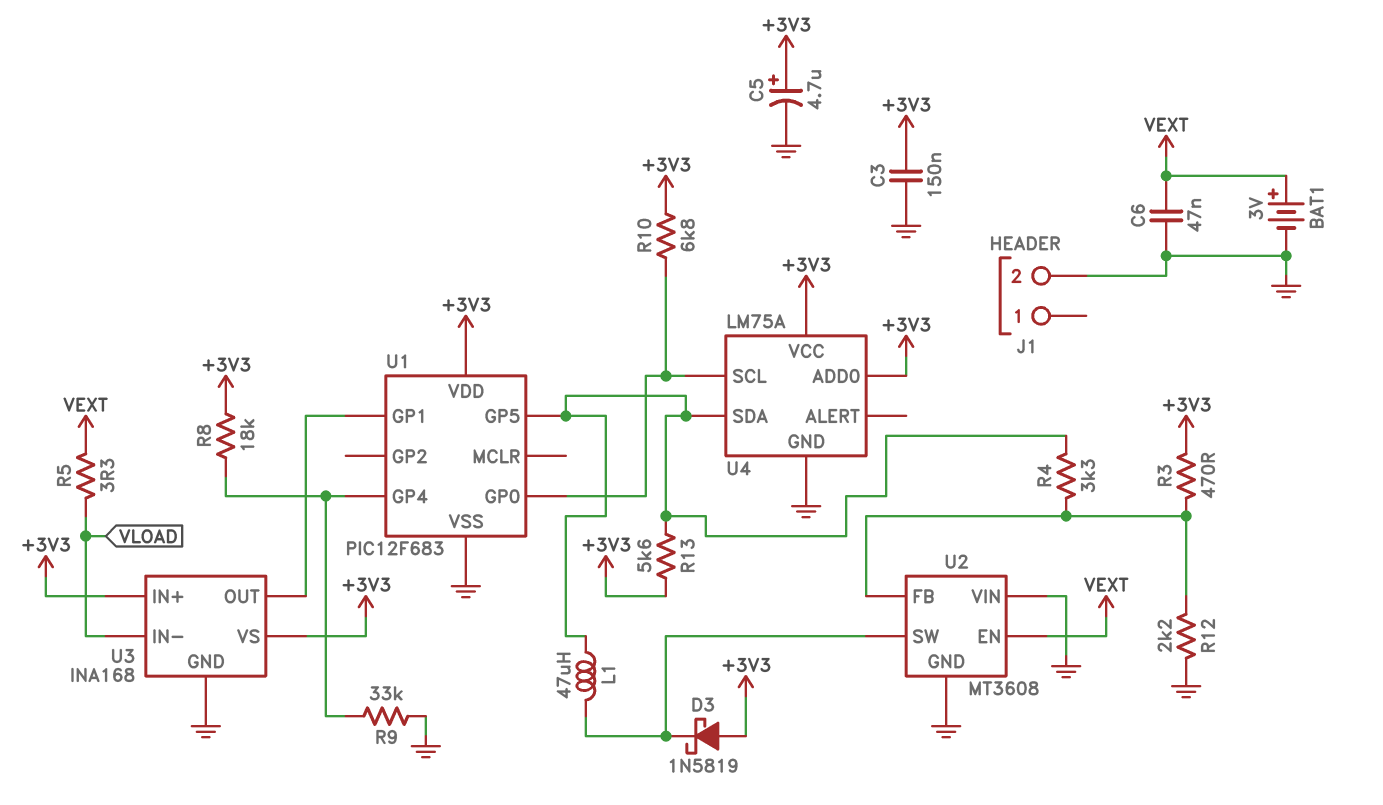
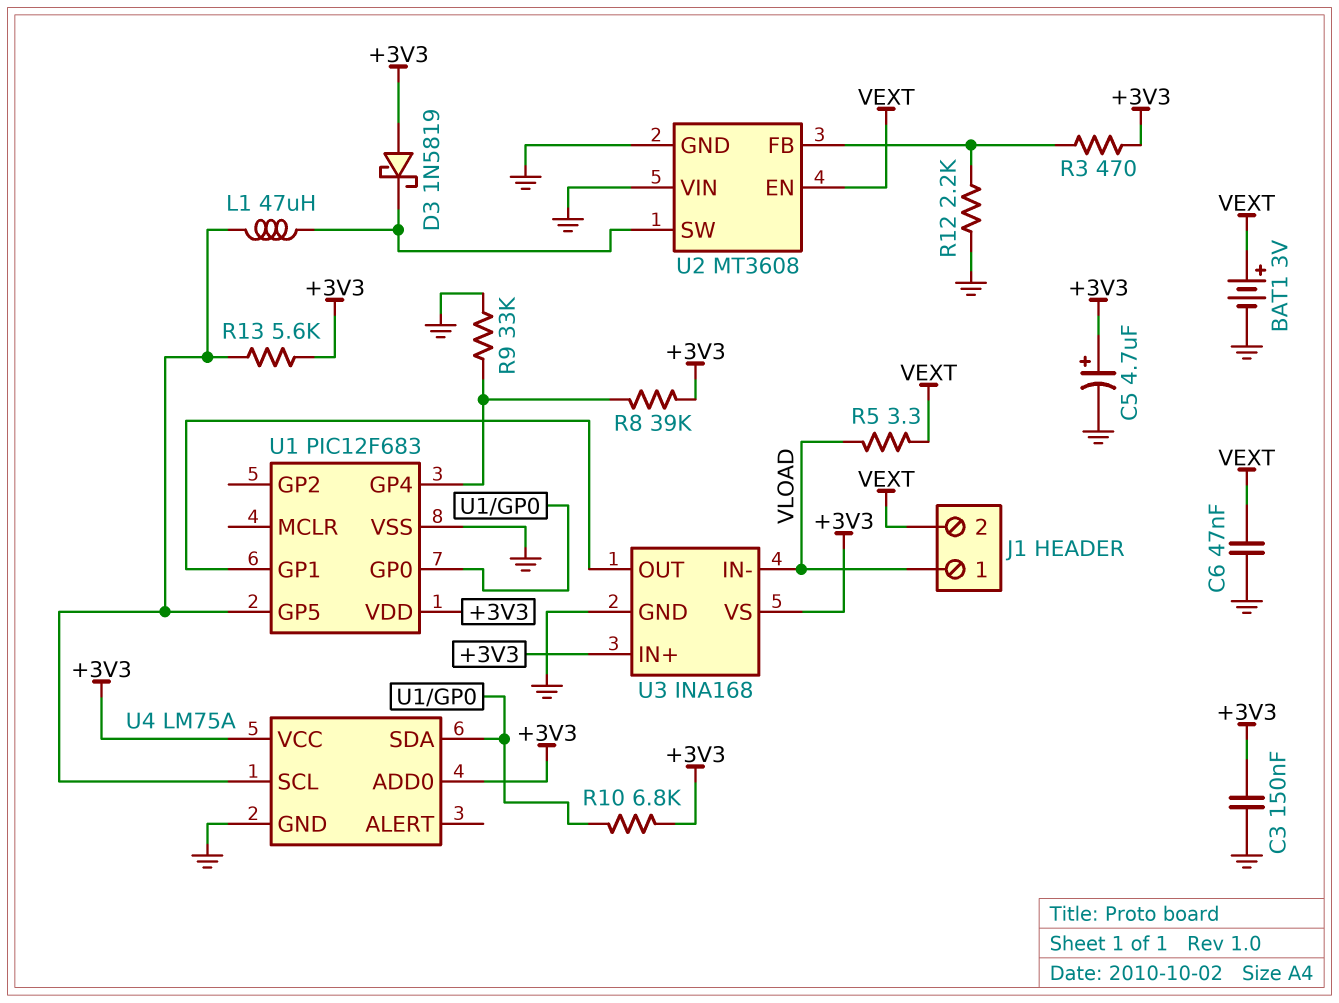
J1 pin 1: none -> VLOAD
J1 pin 2: GND -> VEXT
R4: 3.3k (U1/GP5, U2/FB) -> none
R8: 18k (+3V3, U1/GP4) -> 39k (+3V3, U1/GP4)
U4 pin SCL: U1/GP0 -> U1/GP5
U4 pin SDA: U1/GP5 -> U1/GP0

